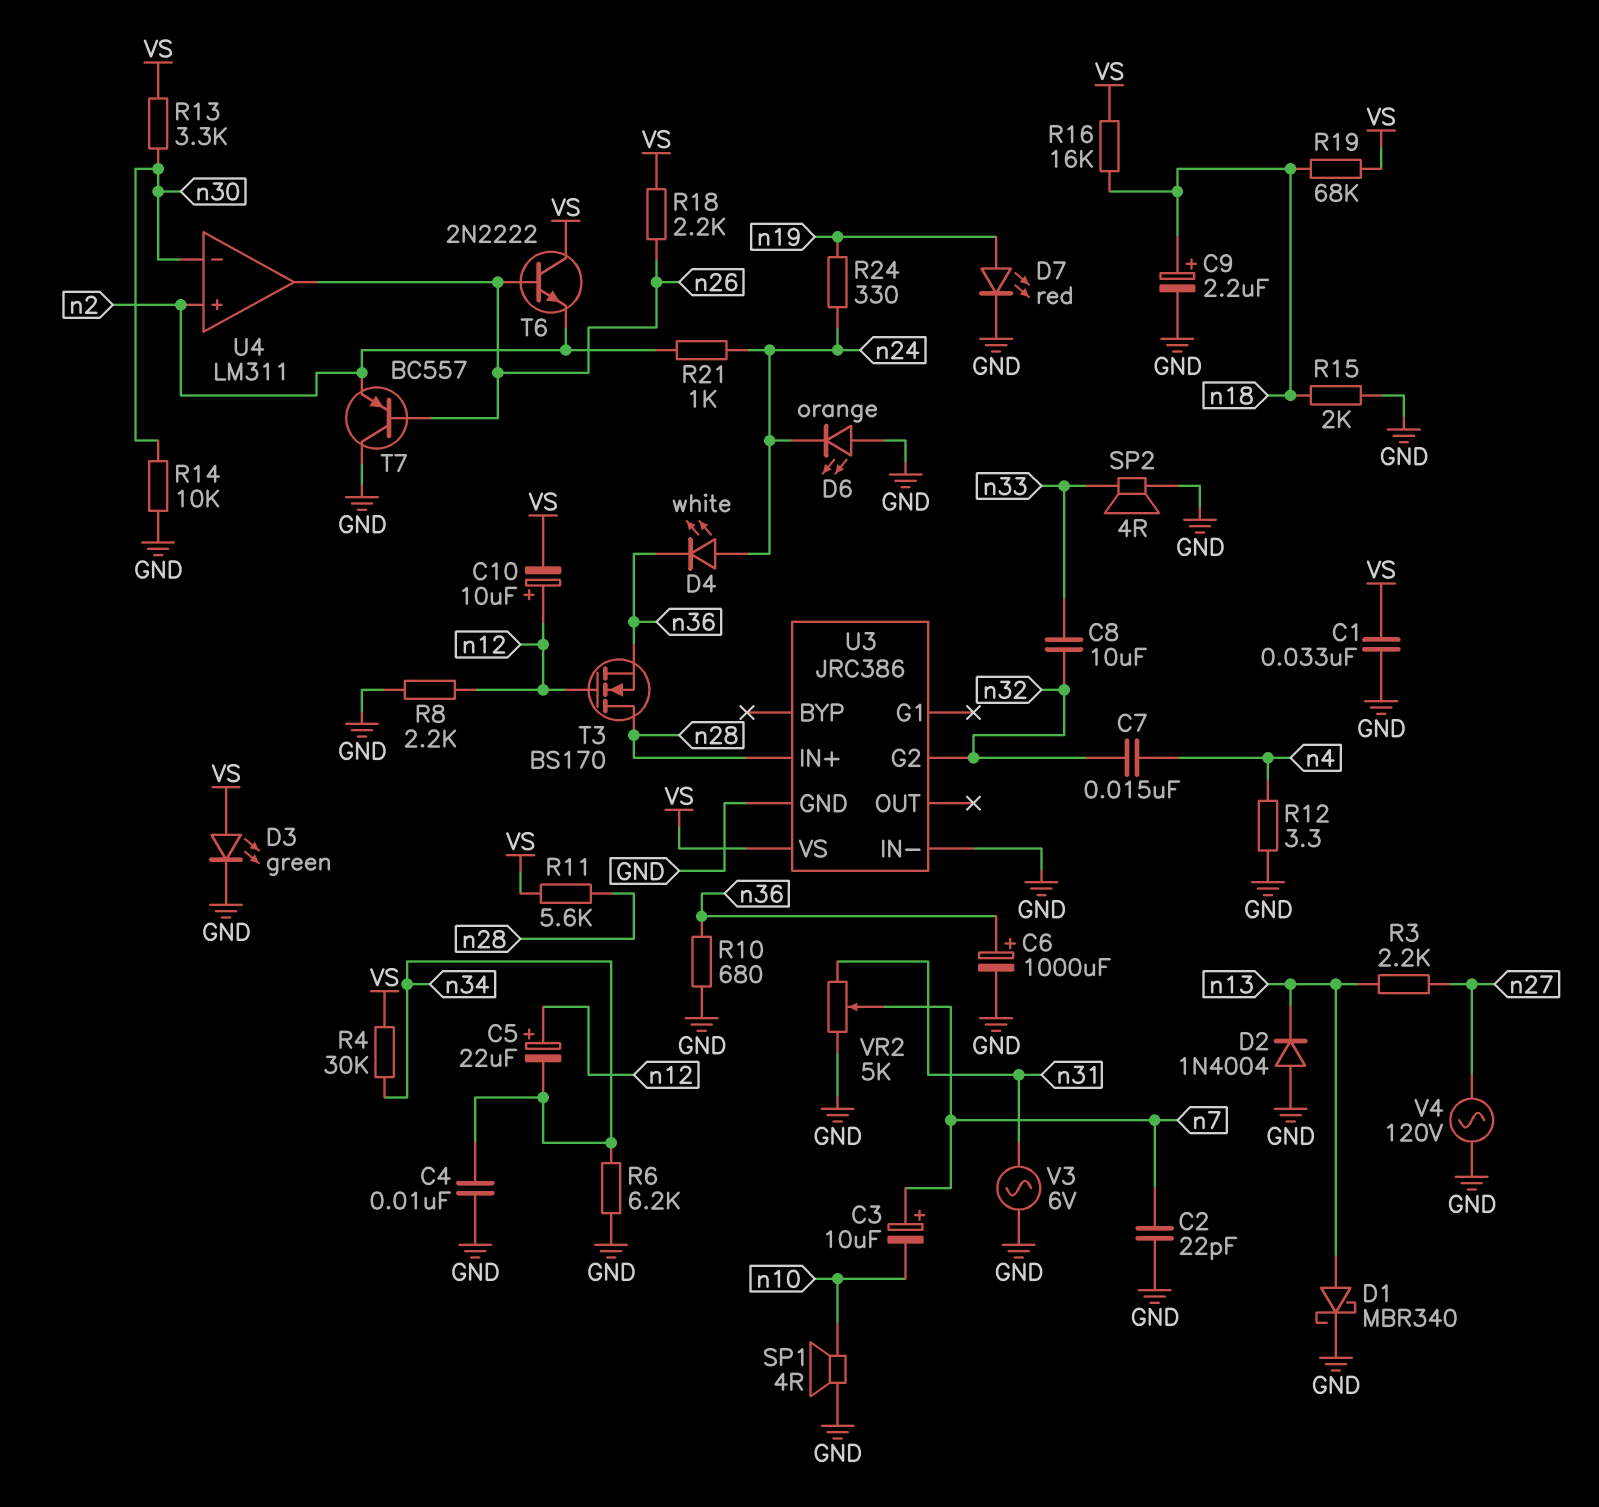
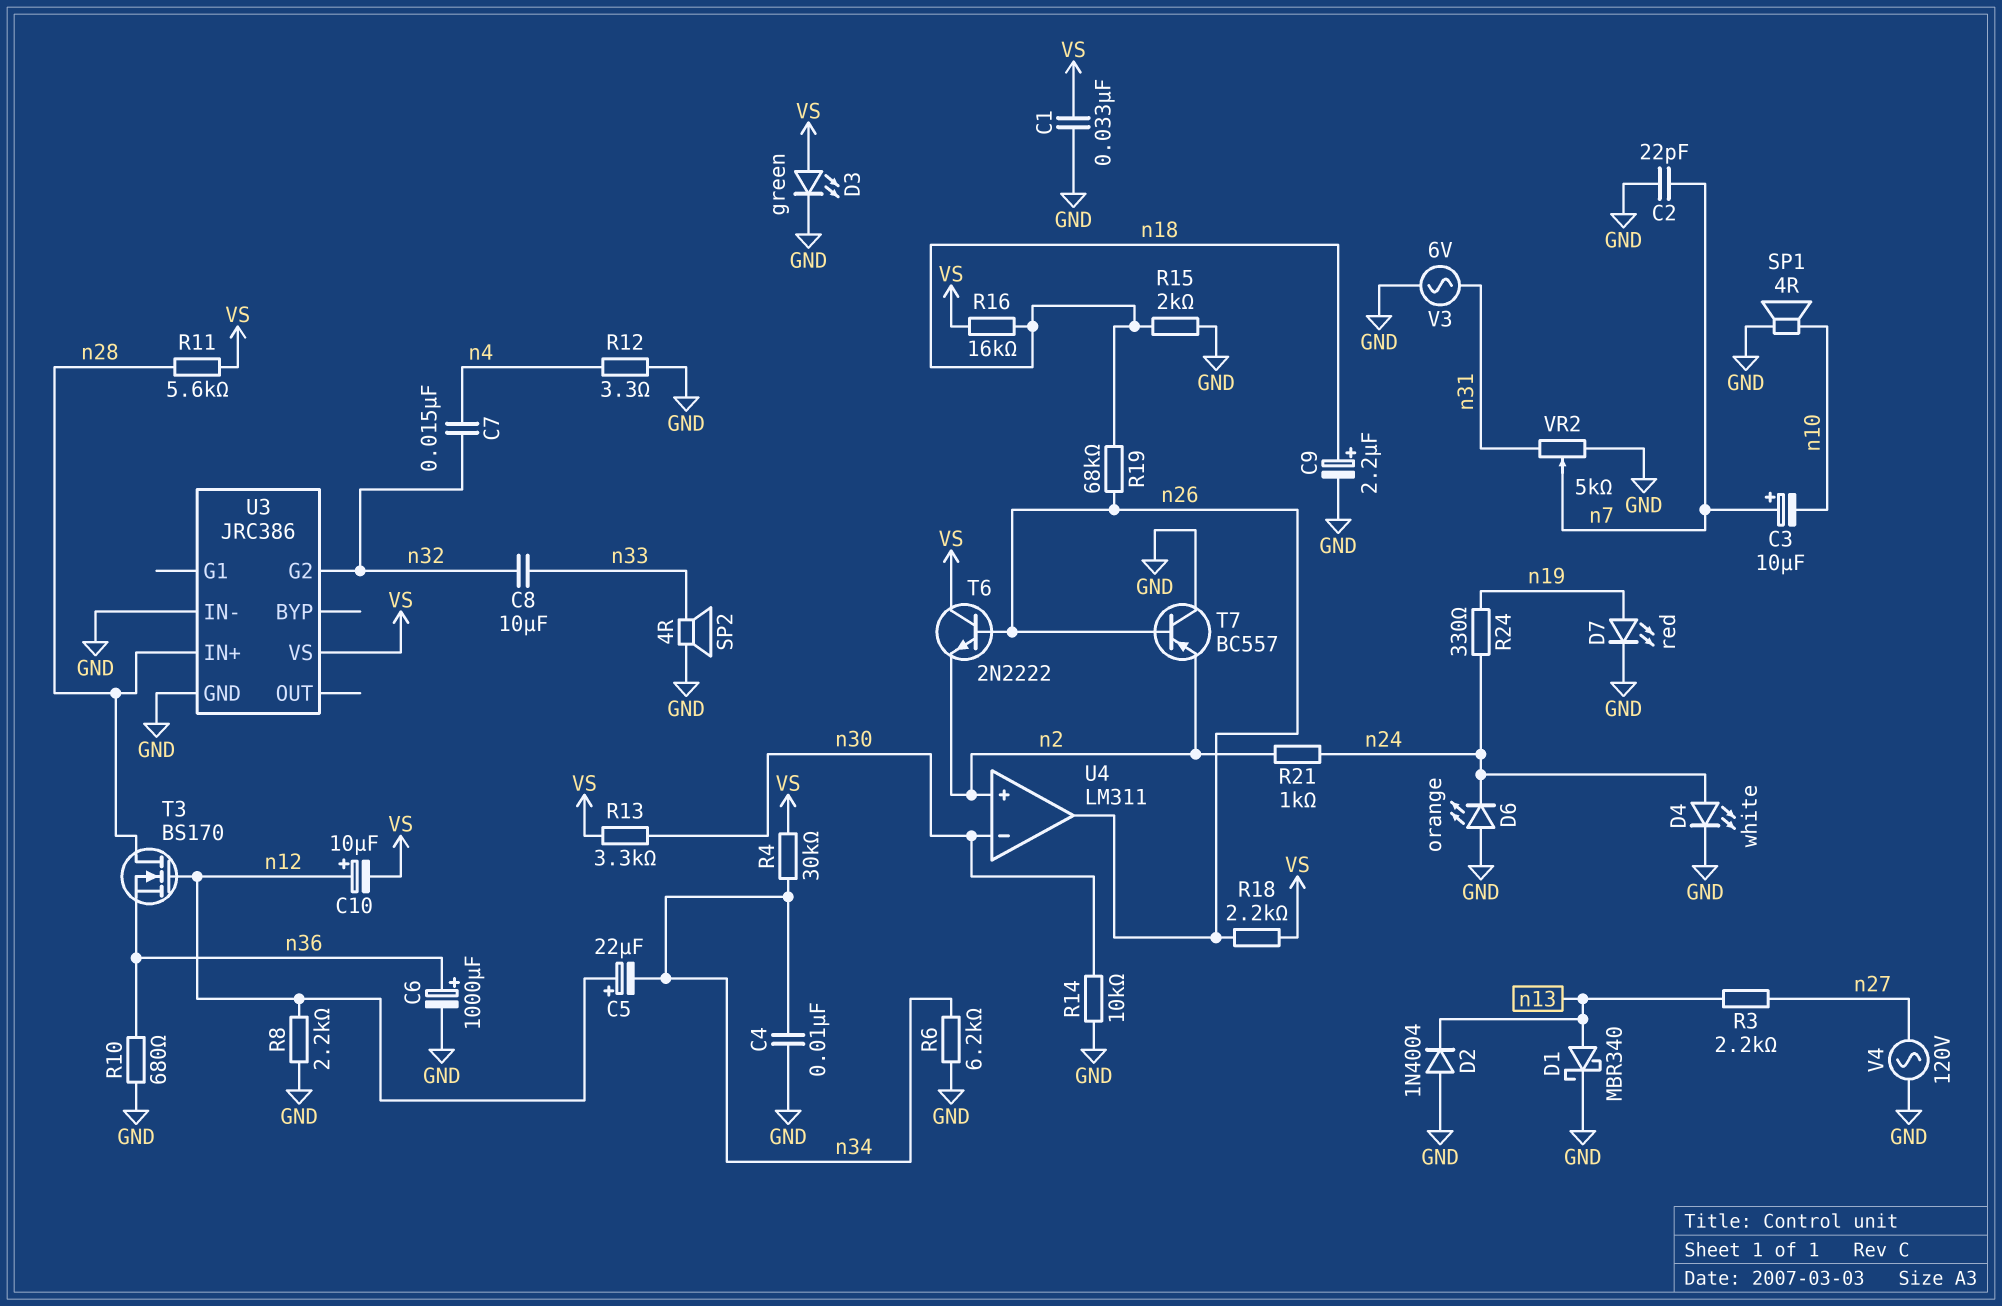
D4: LED white (A n24, K n36) -> LED white (A n24, K GND)
R19: 68k (VS, n18) -> 68k (n18, n26)

